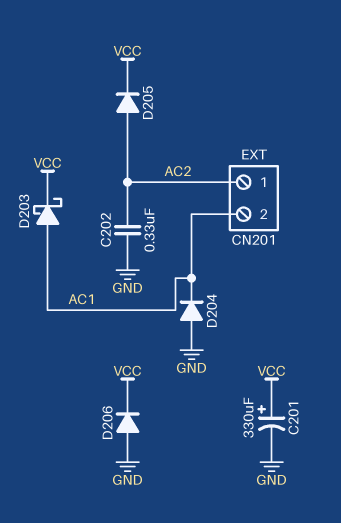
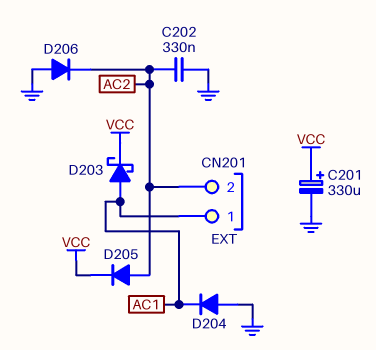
CN201 pin 1: AC2 -> AC1
CN201 pin 2: AC1 -> AC2
D206: diode (A GND, K VCC) -> diode (A GND, K AC2)

